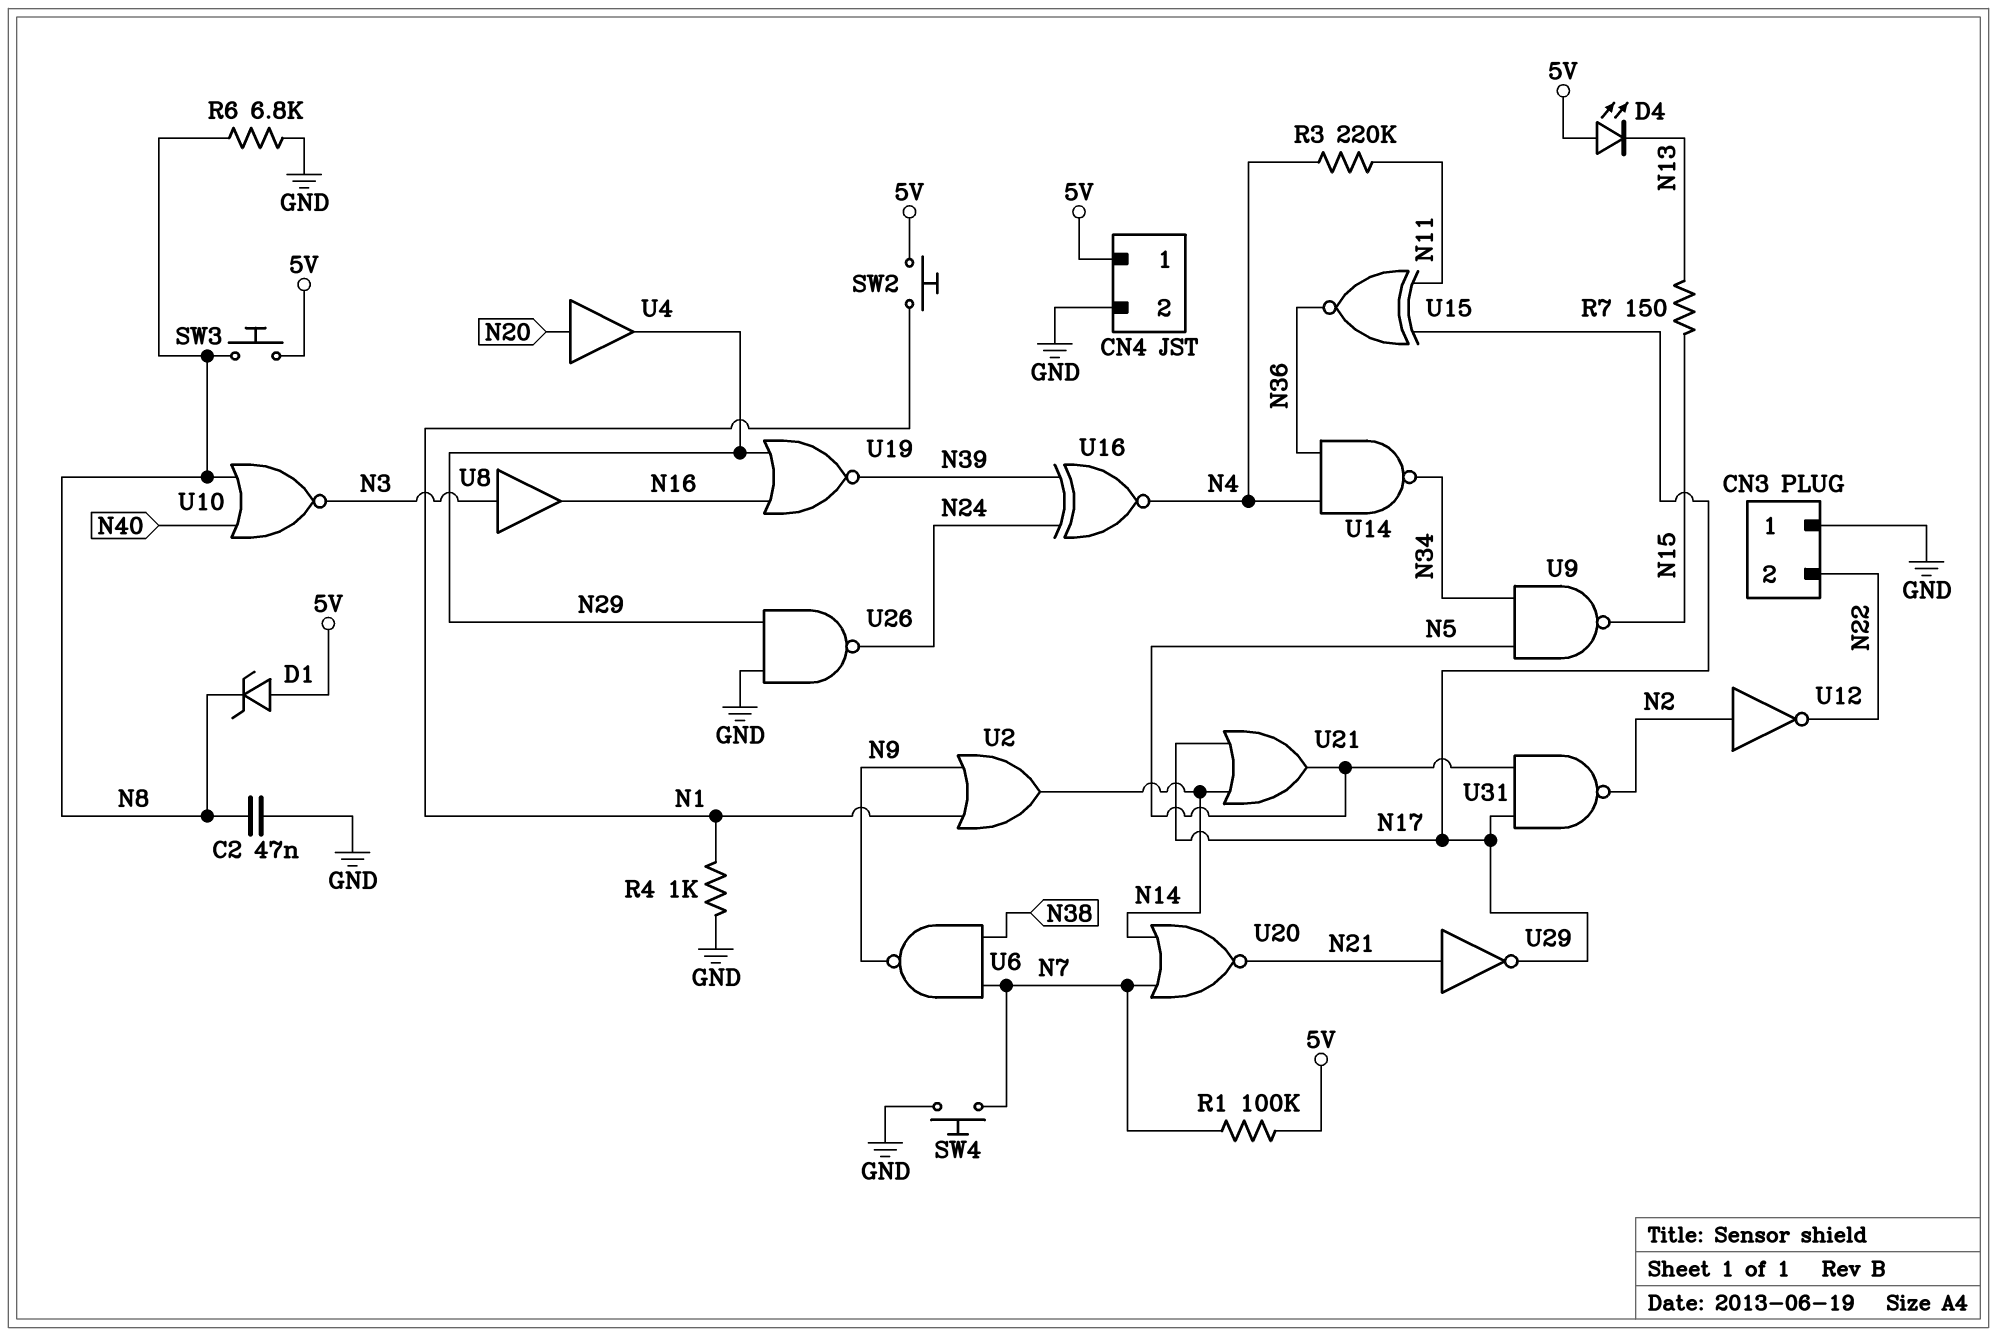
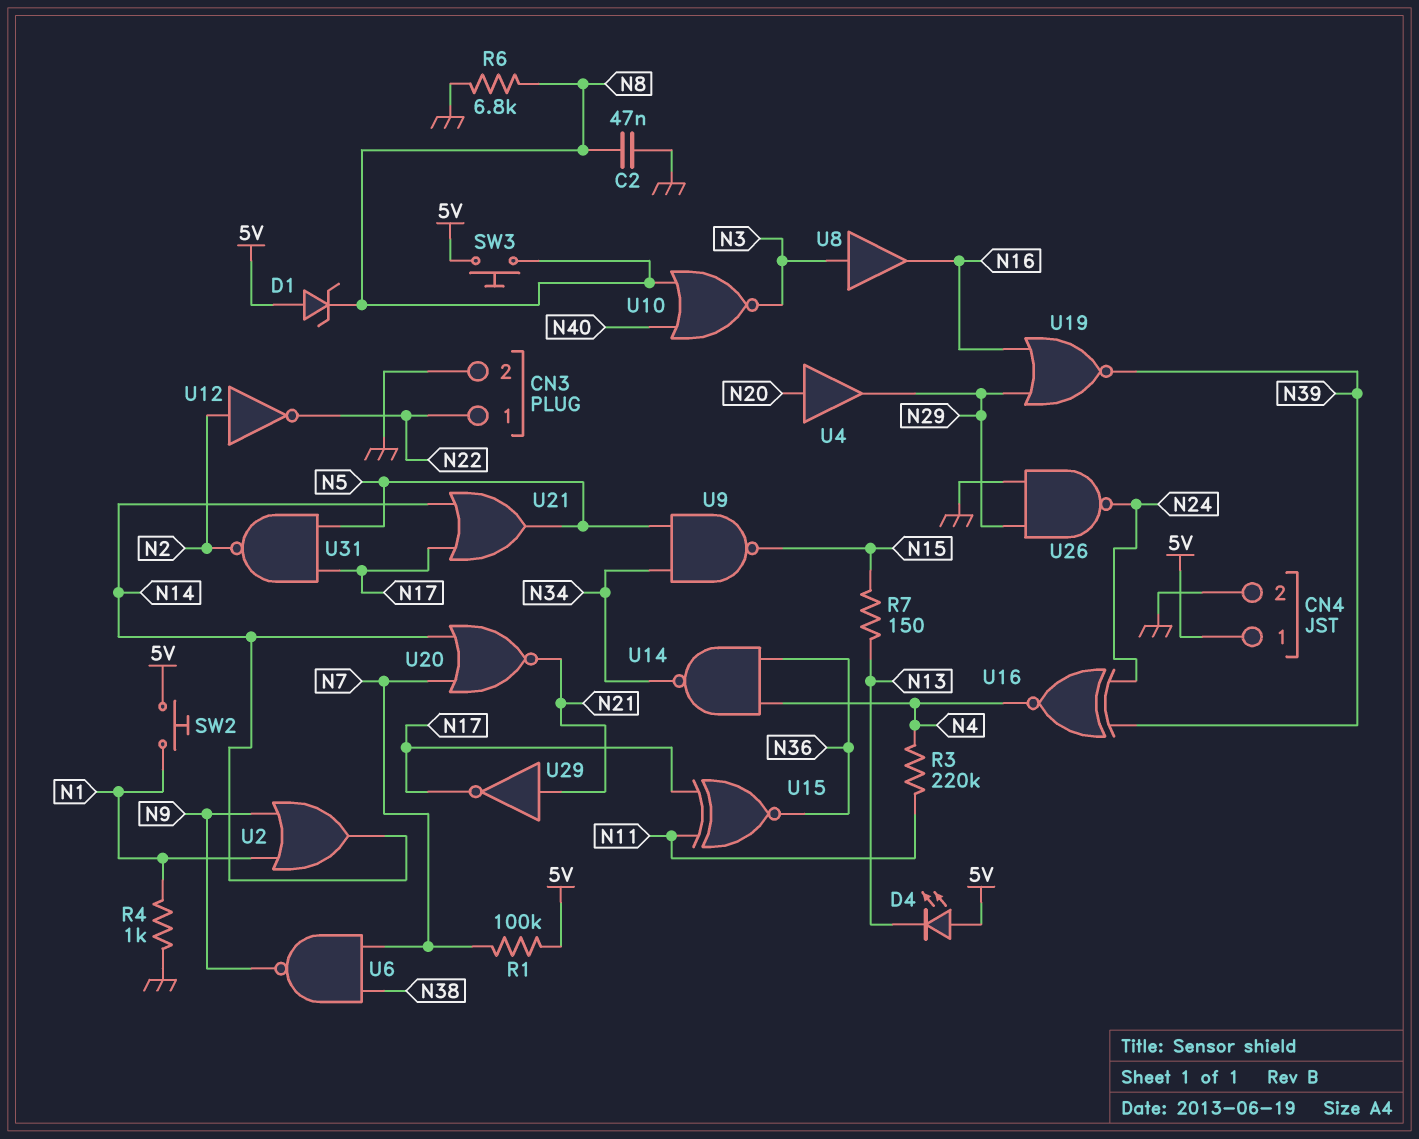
CN3 pin 1: GND -> N22
CN3 pin 2: N22 -> GND
SW4: button (GND, N7) -> none

